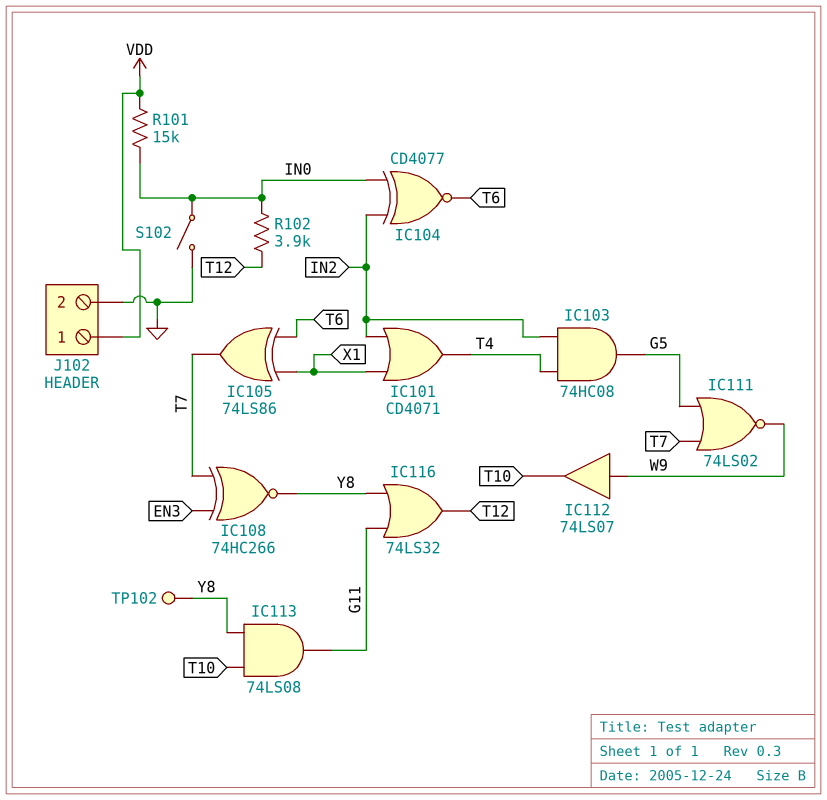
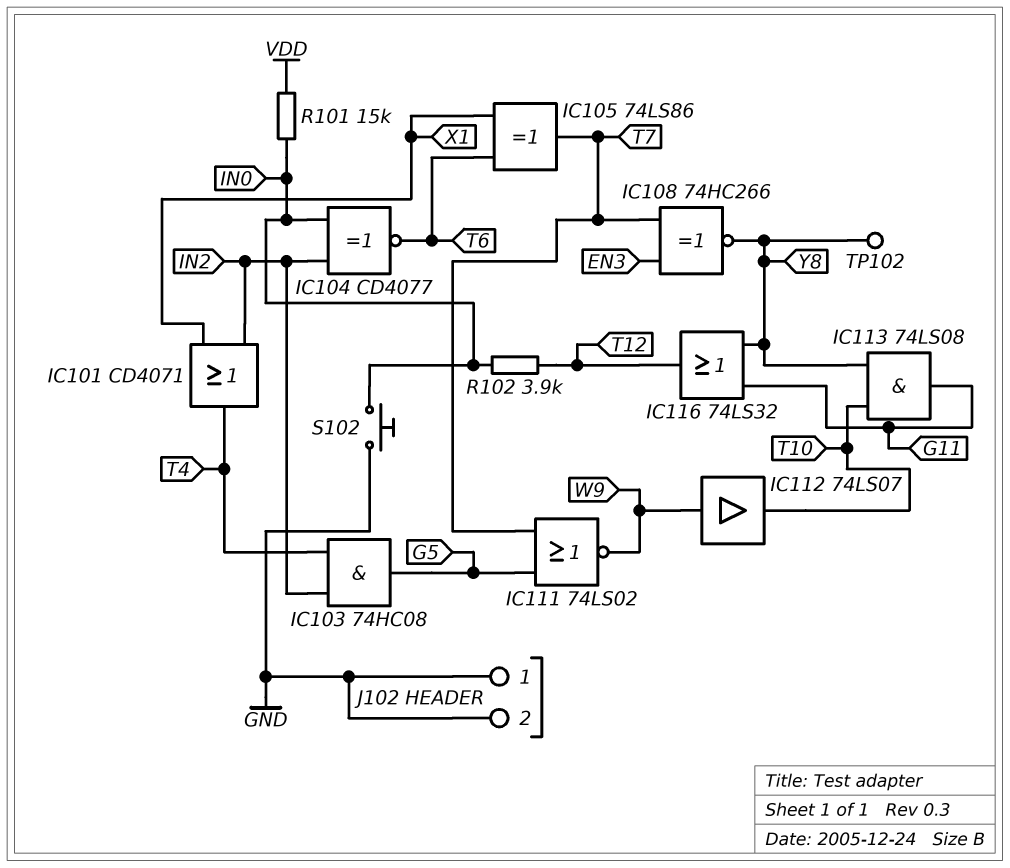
J102 pin 1: VDD -> GND
S102: switch (GND, IN0) -> button (GND, IN0)

